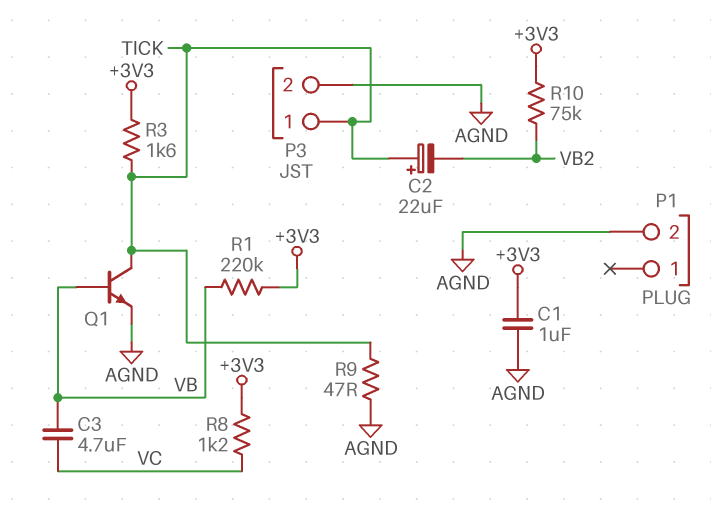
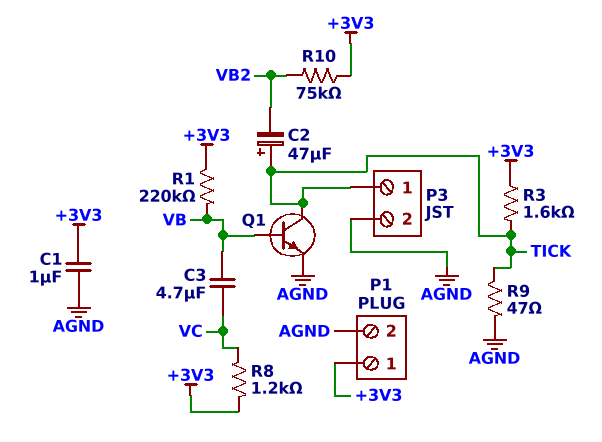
C2: 22uF (plus TICK, minus VB2) -> 47uF (plus TICK, minus VB2)
P1 pin 1: none -> +3V3

